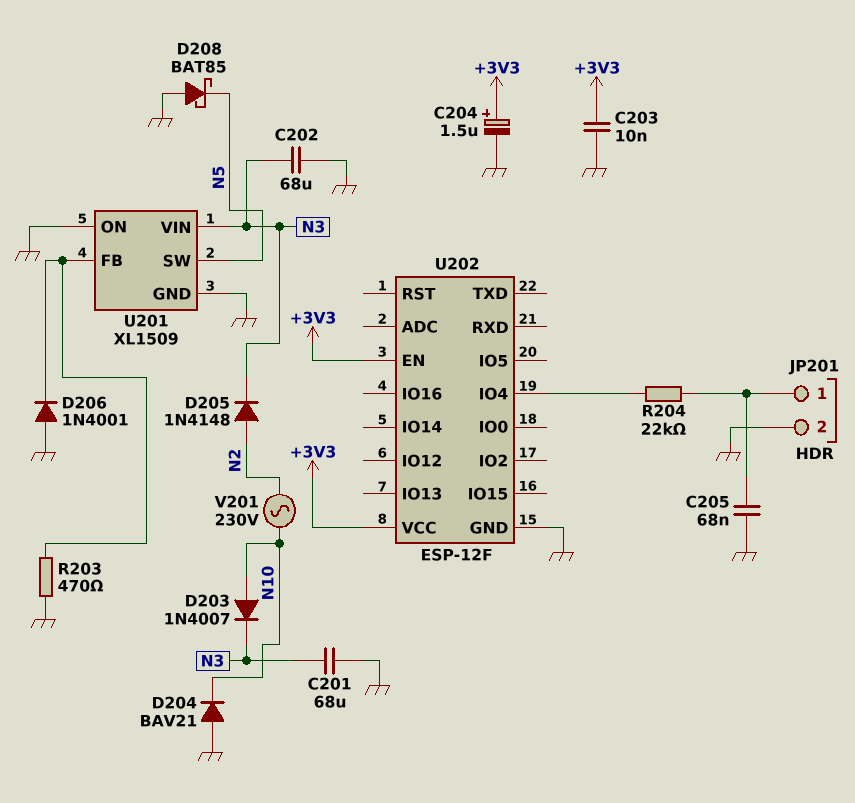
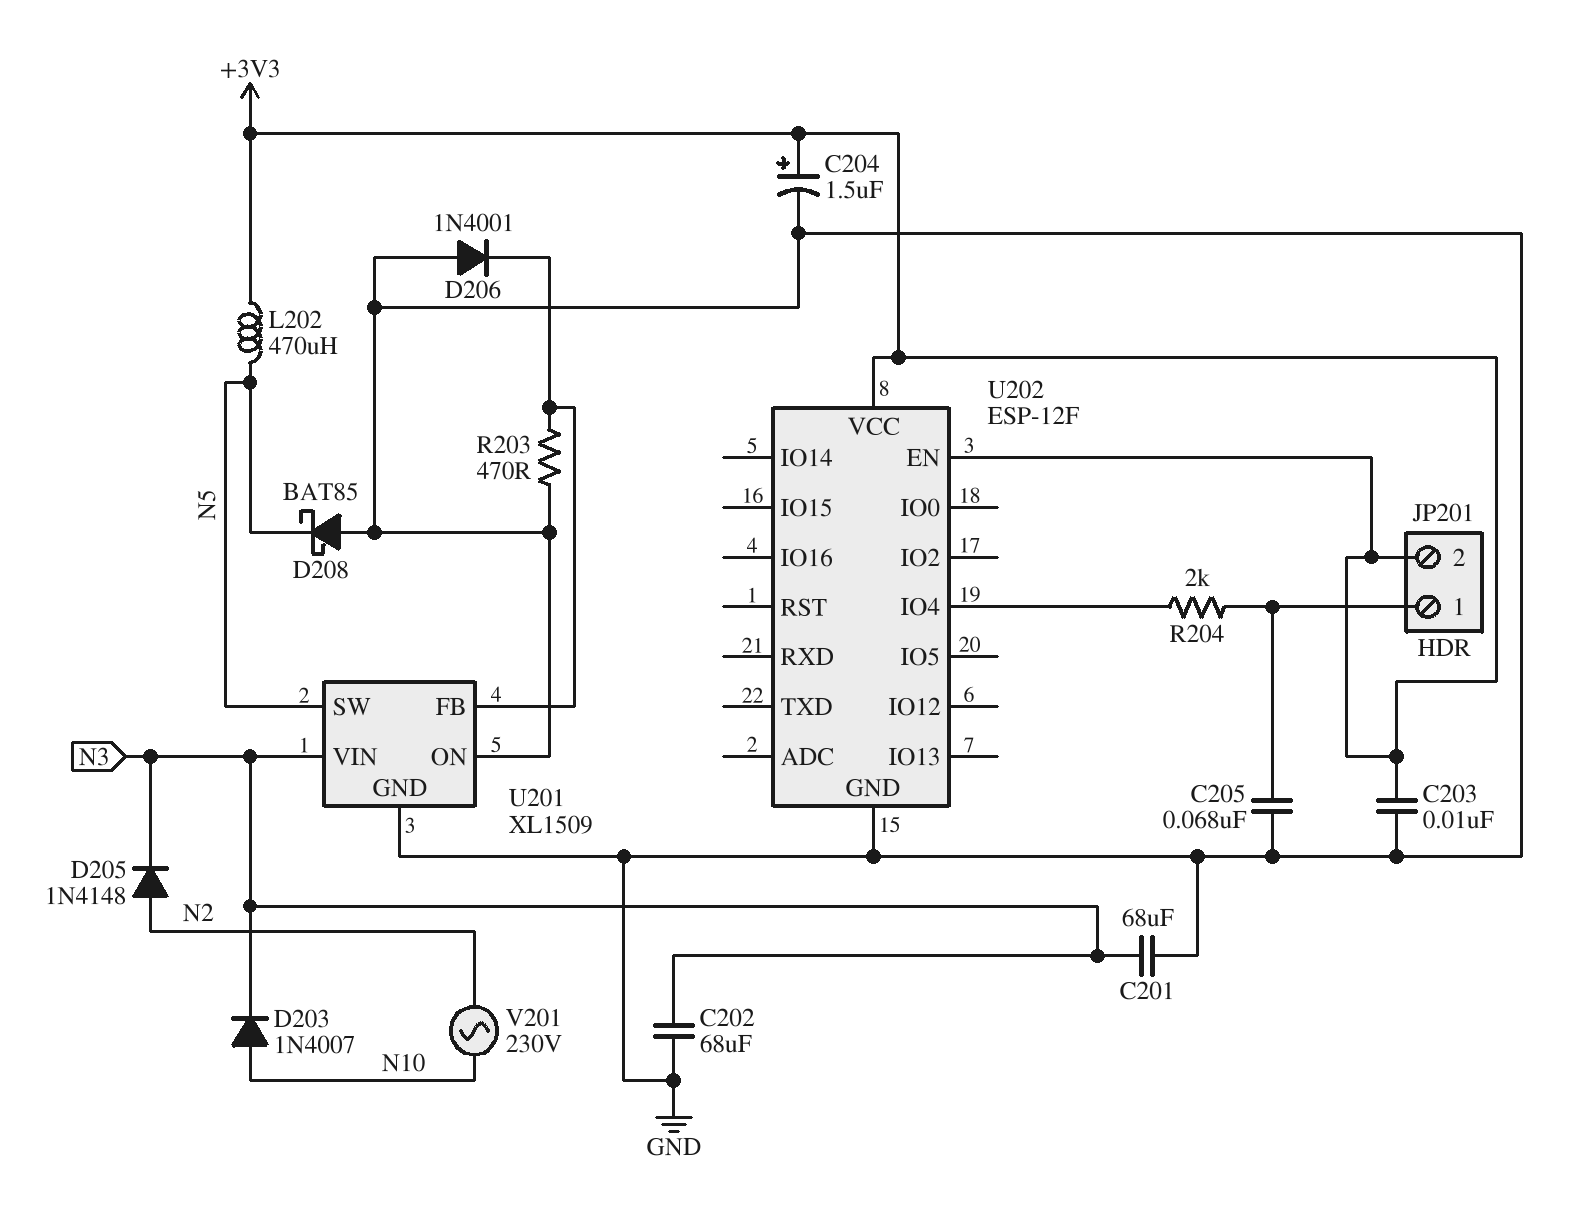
D204: diode BAV21 (A GND, K N10) -> none
JP201 pin 2: GND -> +3V3
L202: none -> 470uH (+3V3, N5)
R204: 22k (JP201/1, U202/IO4) -> 2k (JP201/1, U202/IO4)

